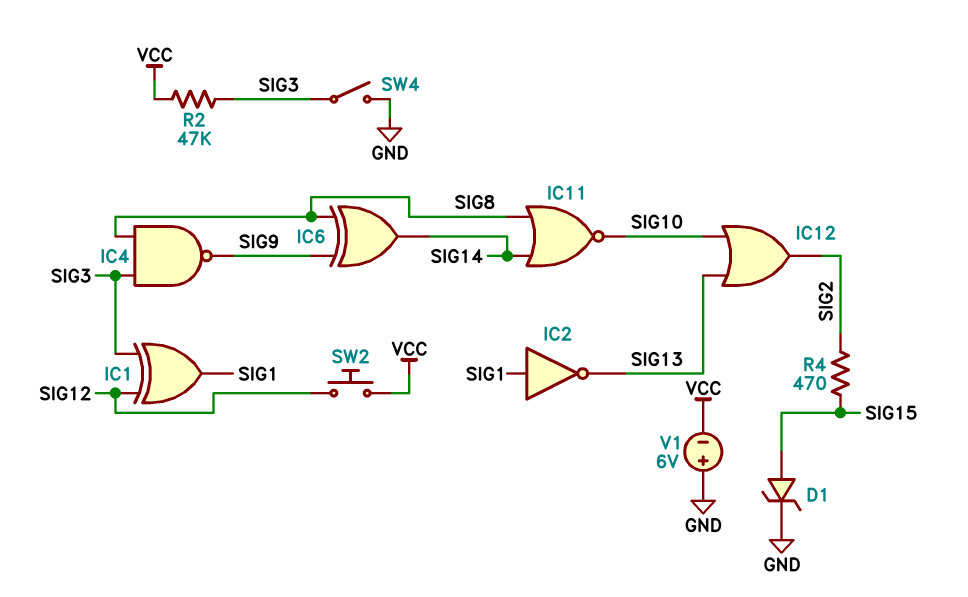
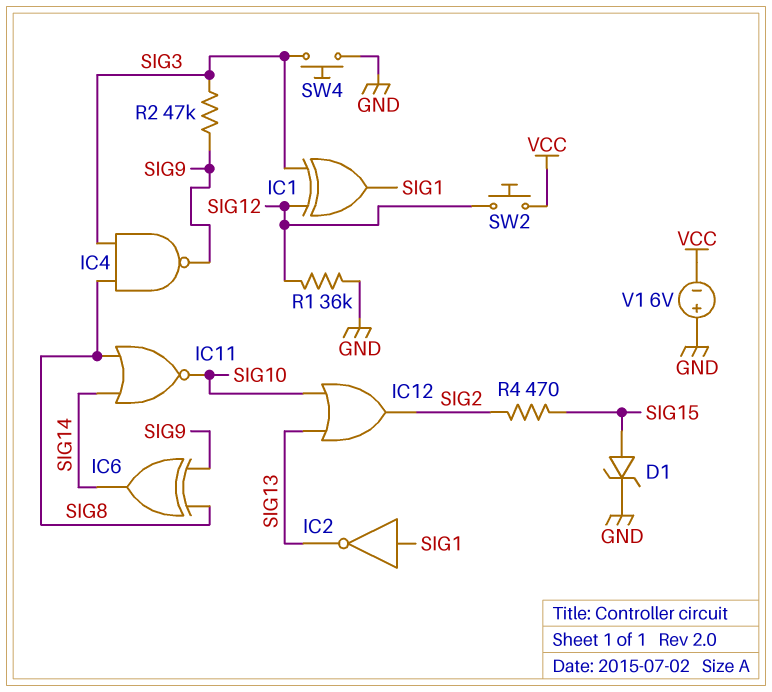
R1: none -> 36k (GND, SIG12)
R2: 47k (SIG3, VCC) -> 47k (SIG3, SIG9)
SW4: switch (GND, SIG3) -> button (GND, SIG3)

